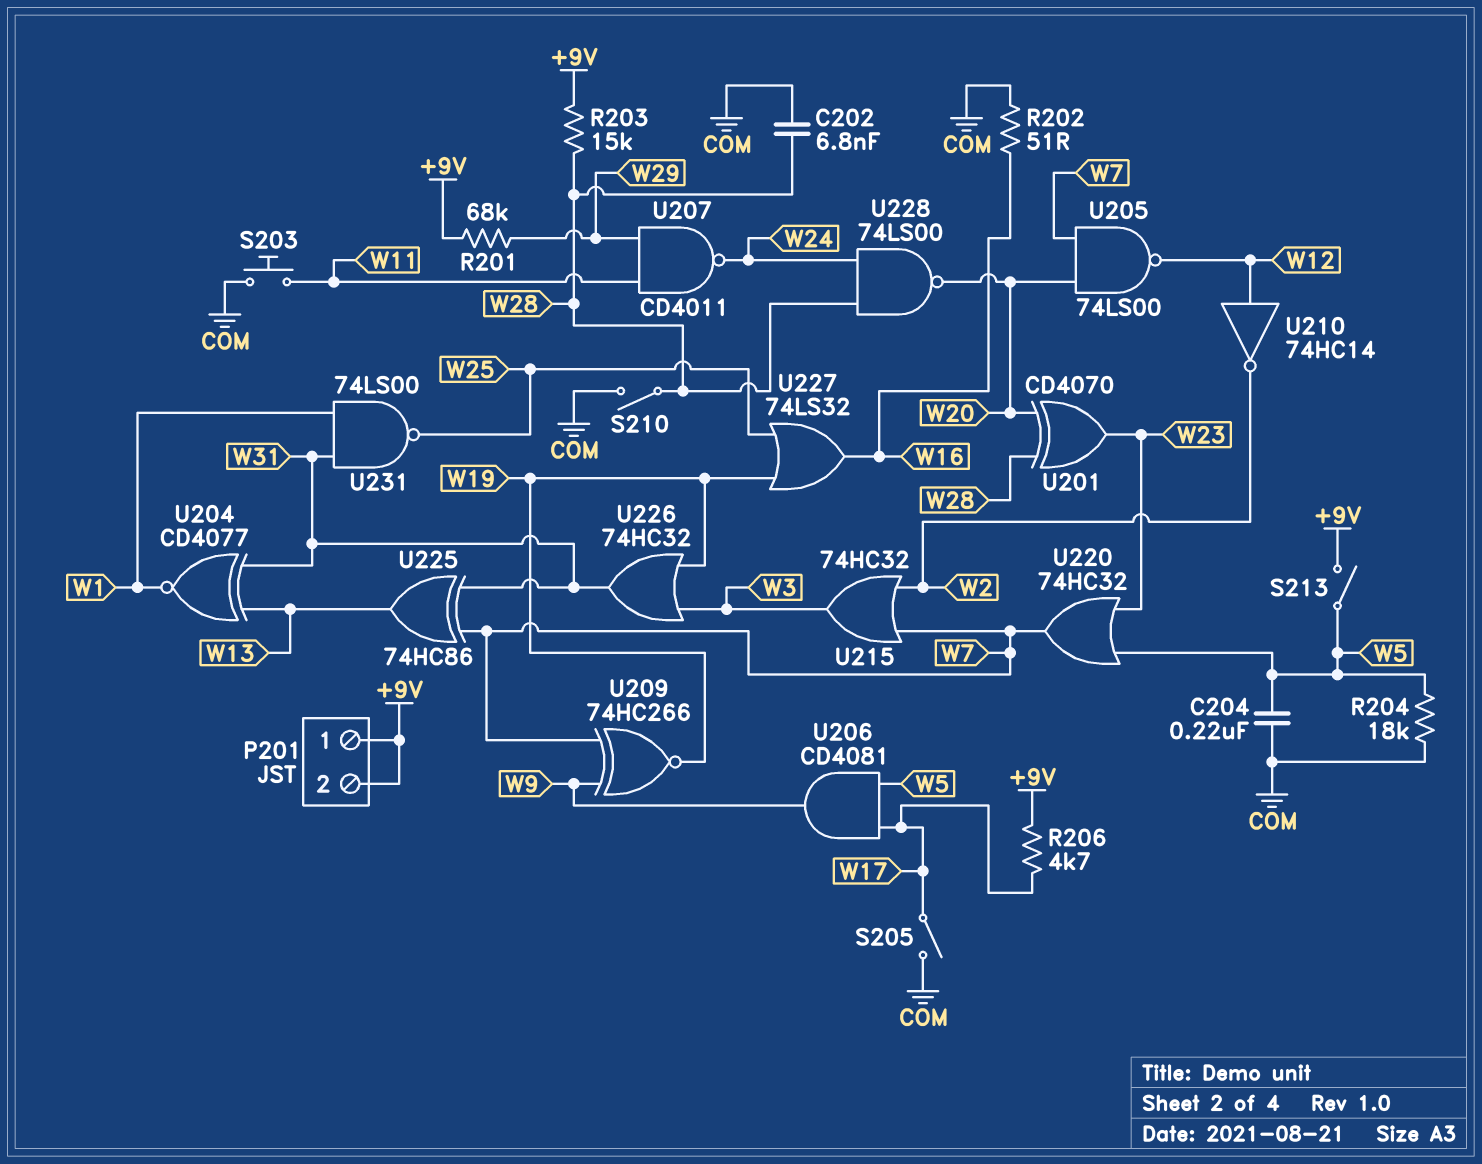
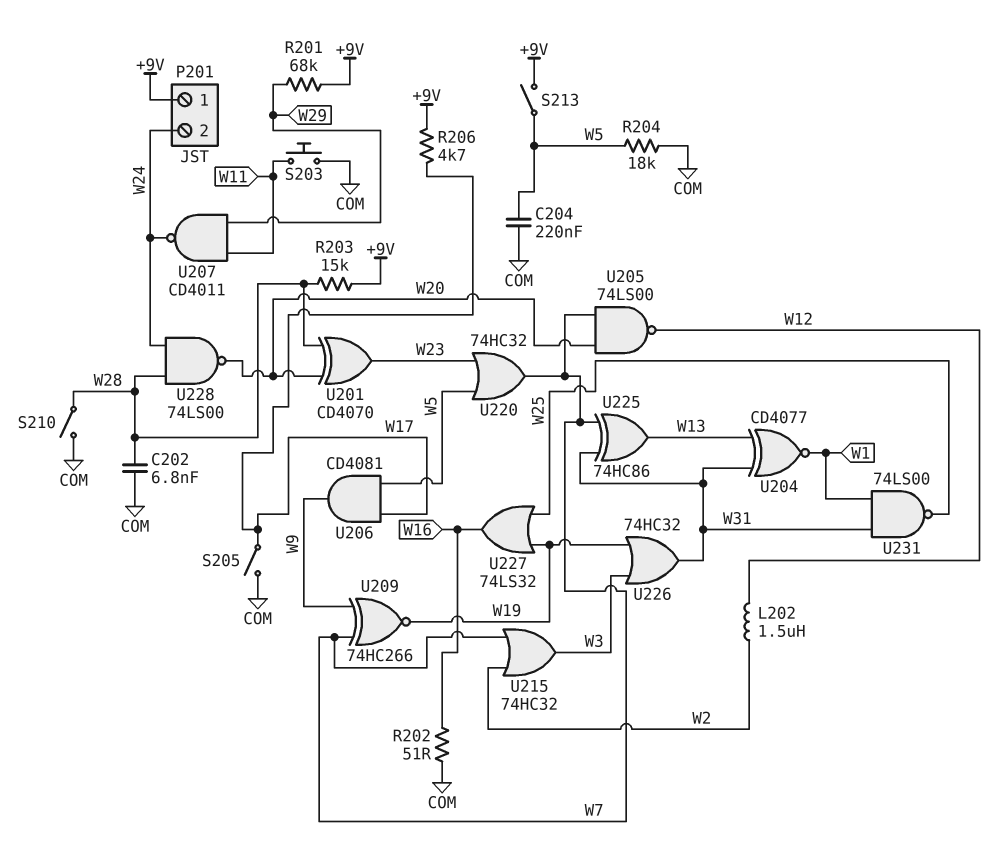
L202: none -> 1.5uH (W2, W12)
P201 pin 2: +9V -> W24
U210: NOT 74HC14 (in W12, out W2) -> none

